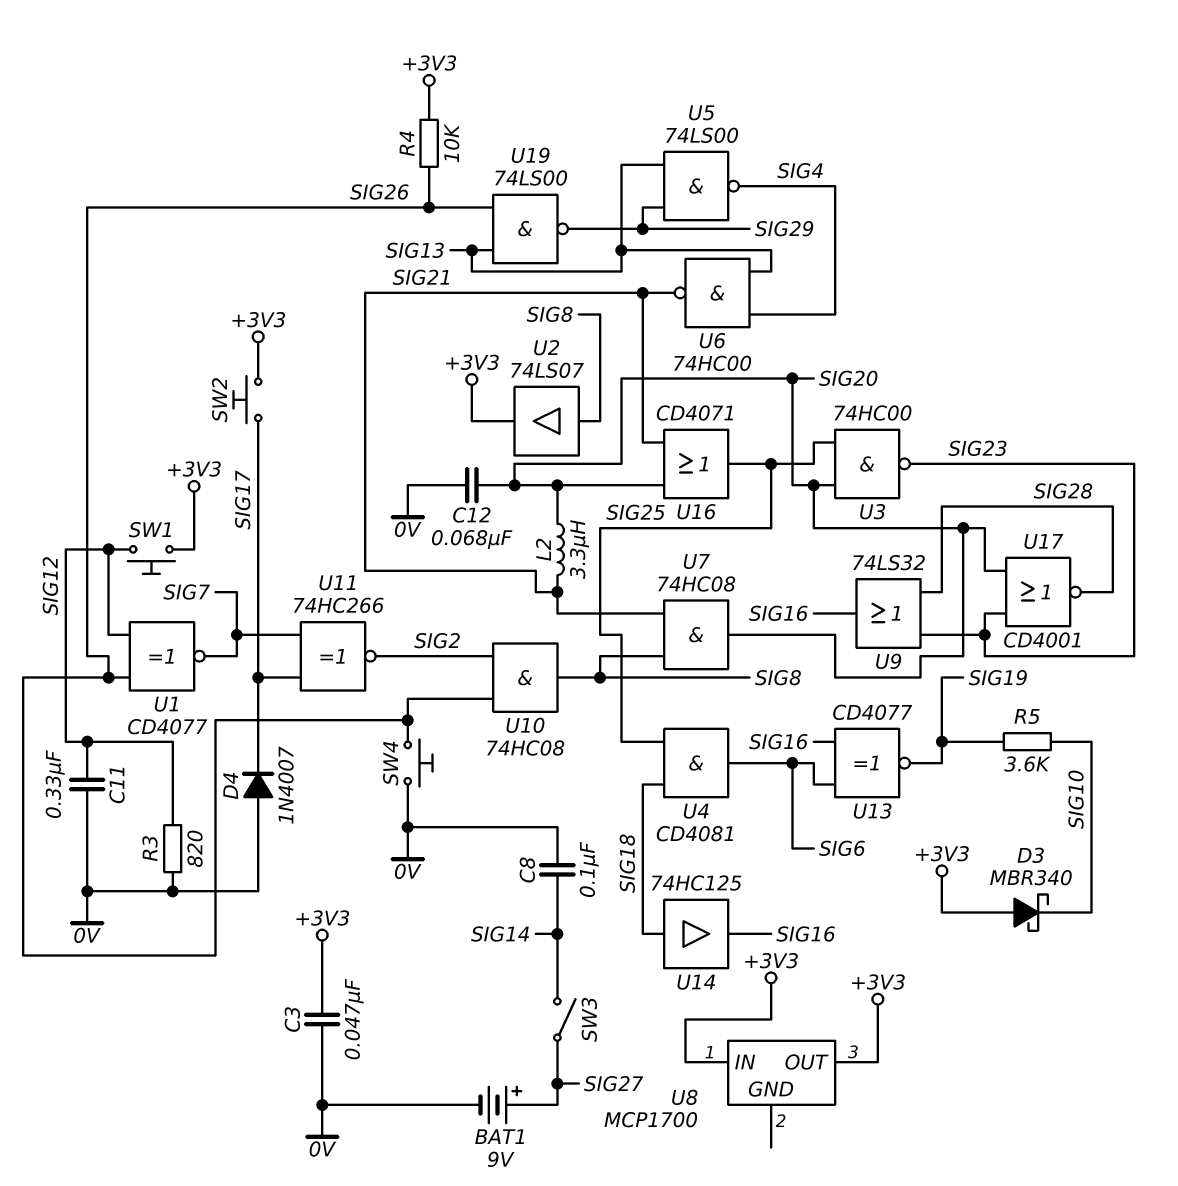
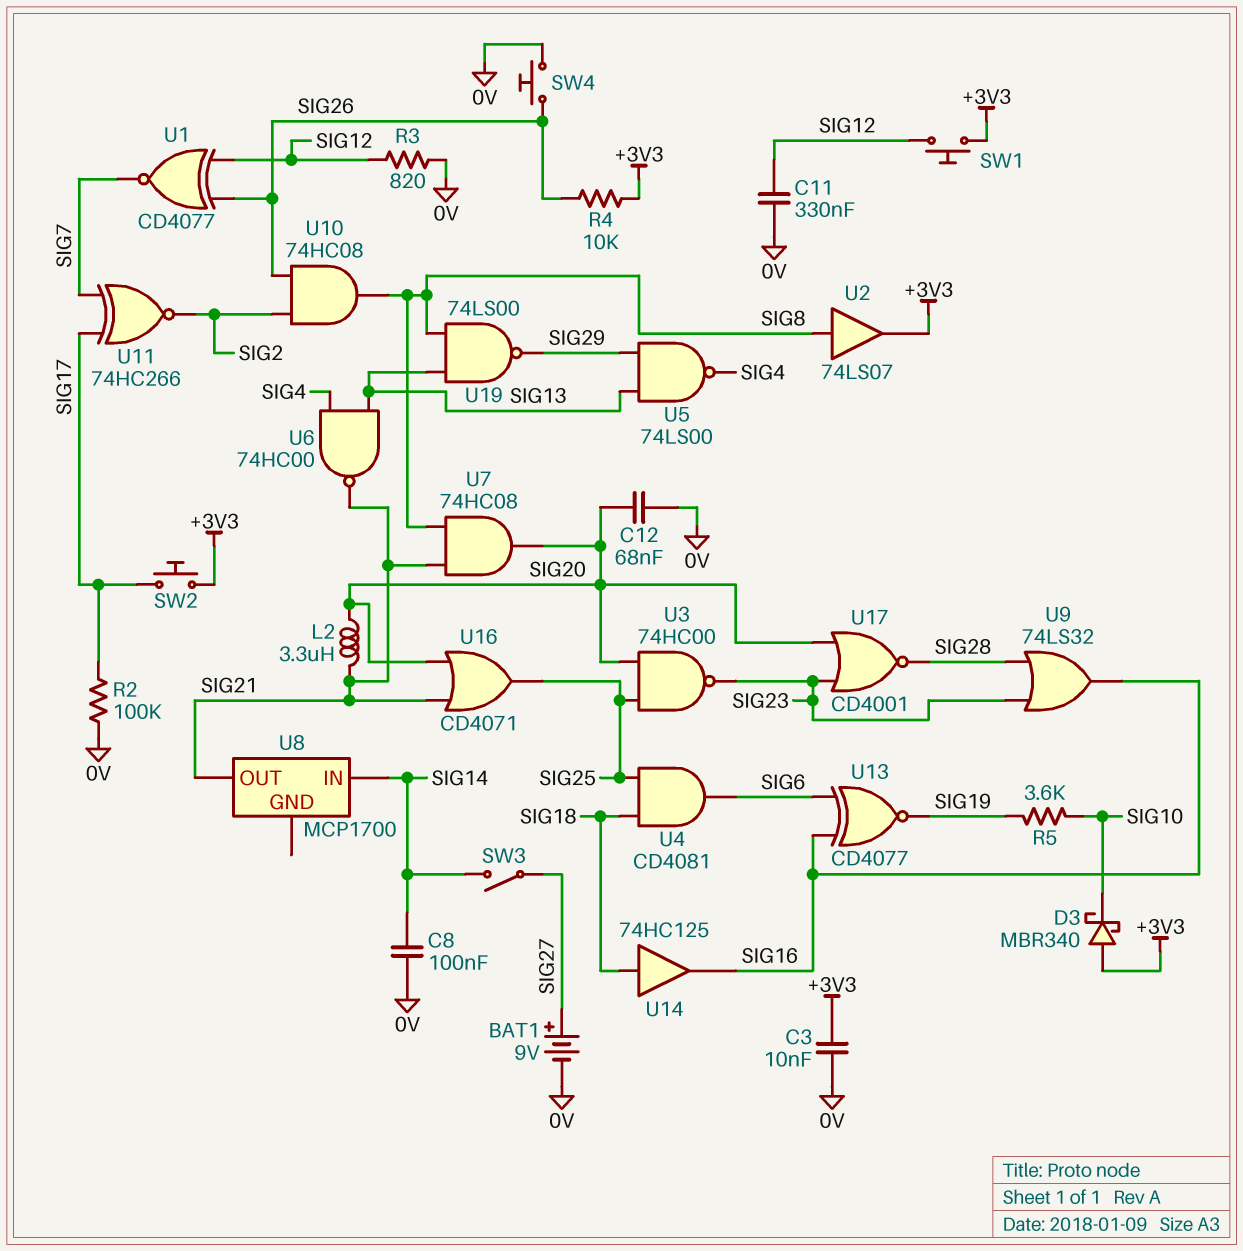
C3: 47nF (+3V3, 0V) -> 10nF (+3V3, 0V)
D4: diode 1N4007 (A 0V, K SIG17) -> none
R2: none -> 100k (0V, SIG17)
U8 pin IN: +3V3 -> SIG14
U8 pin OUT: +3V3 -> SIG21
U19: NAND 74LS00 (in SIG13, in SIG26, out SIG29) -> NAND 74LS00 (in SIG8, in SIG13, out SIG29)

